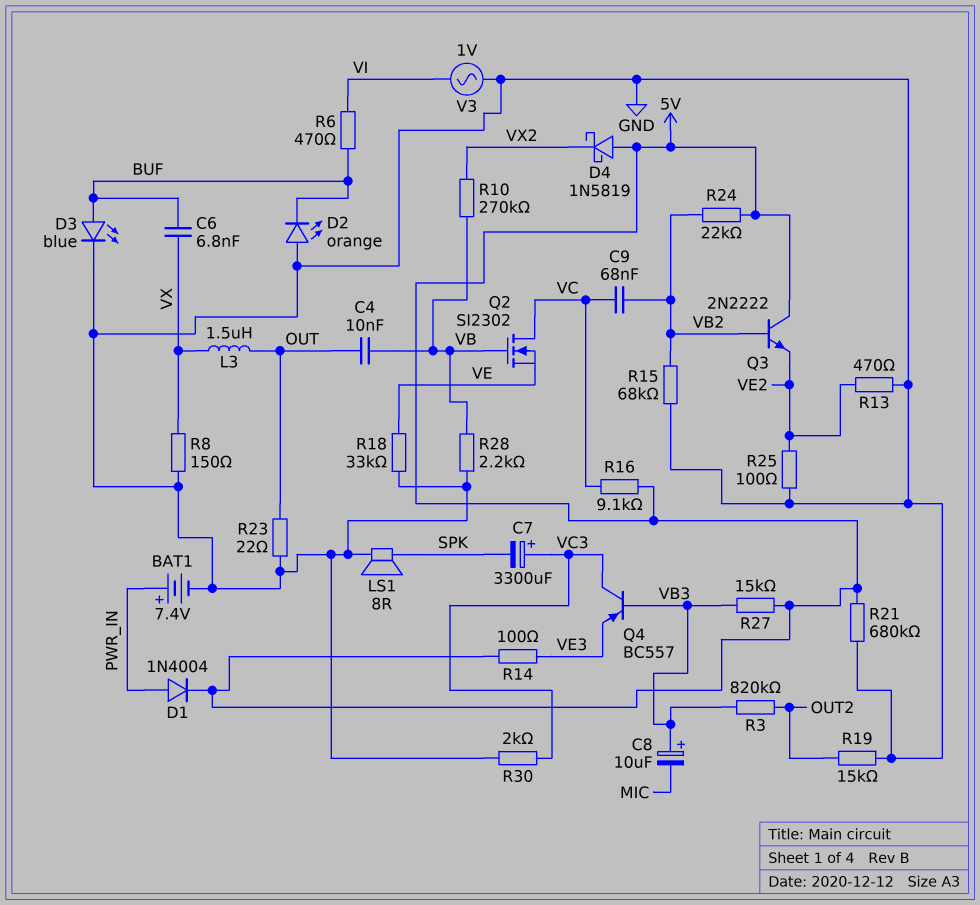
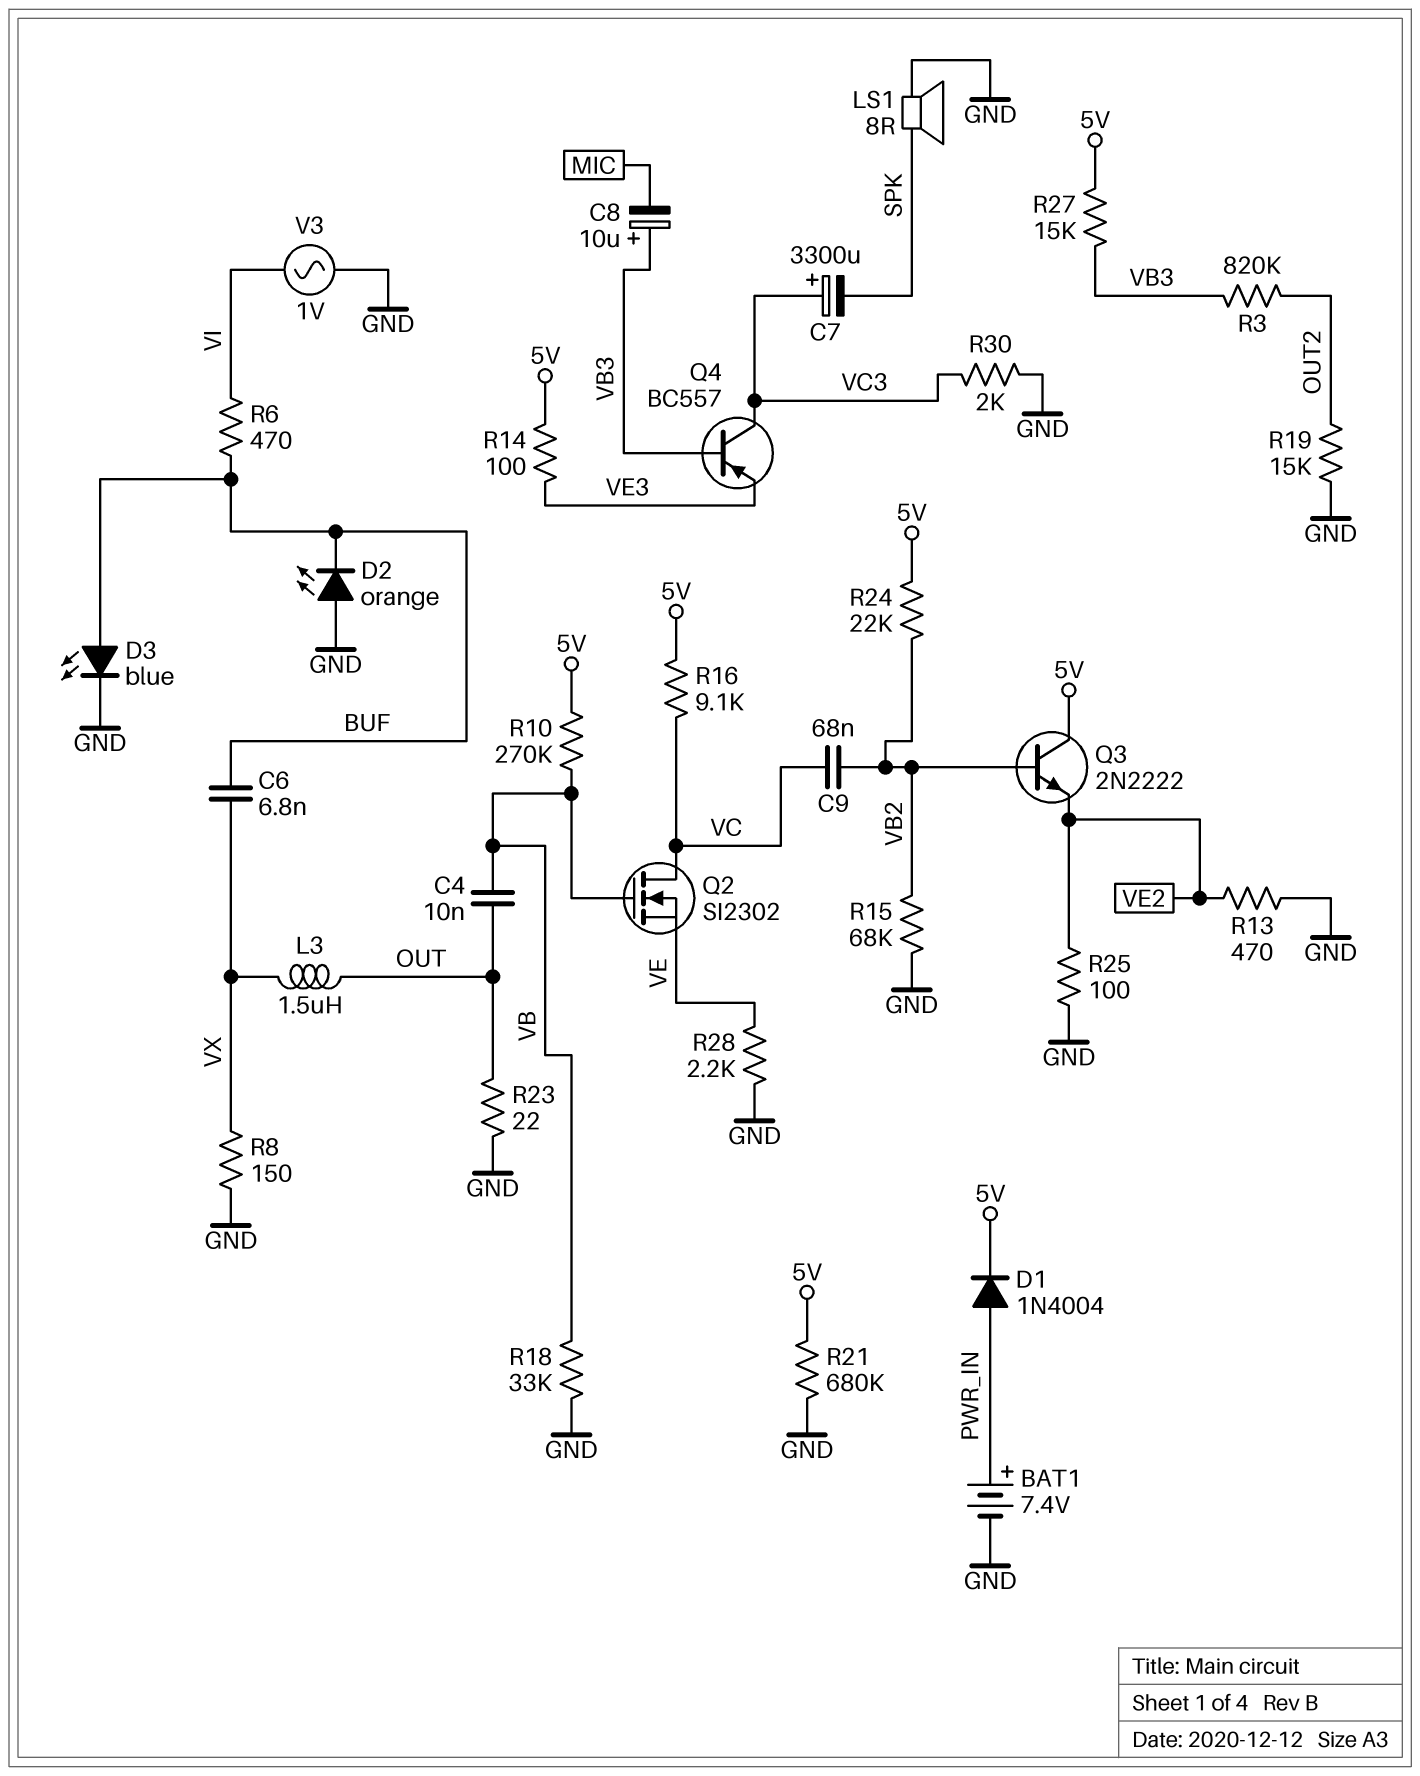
D4: schottky 1N5819 (A 5V, K VX2) -> none
R10: 270k (VB, VX2) -> 270k (5V, VB)
R18: 33k (GND, VE) -> 33k (GND, VB)
R28: 2.2k (GND, VB) -> 2.2k (GND, VE)

